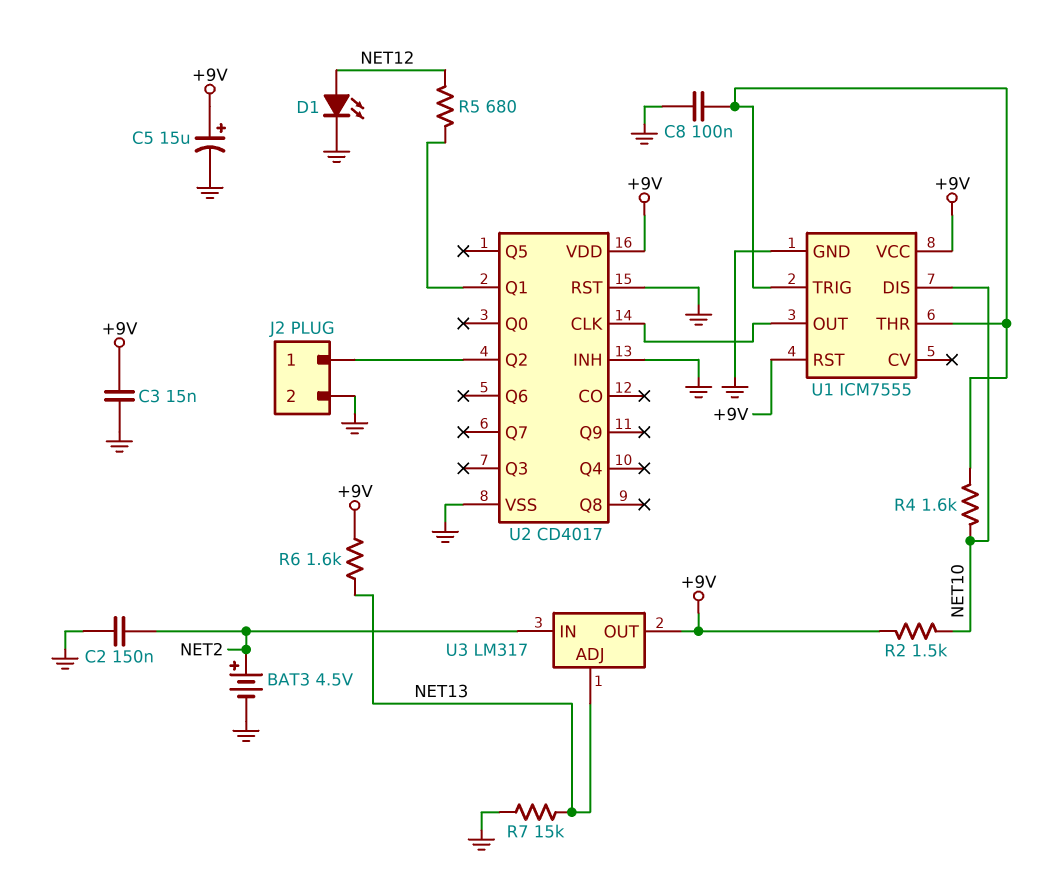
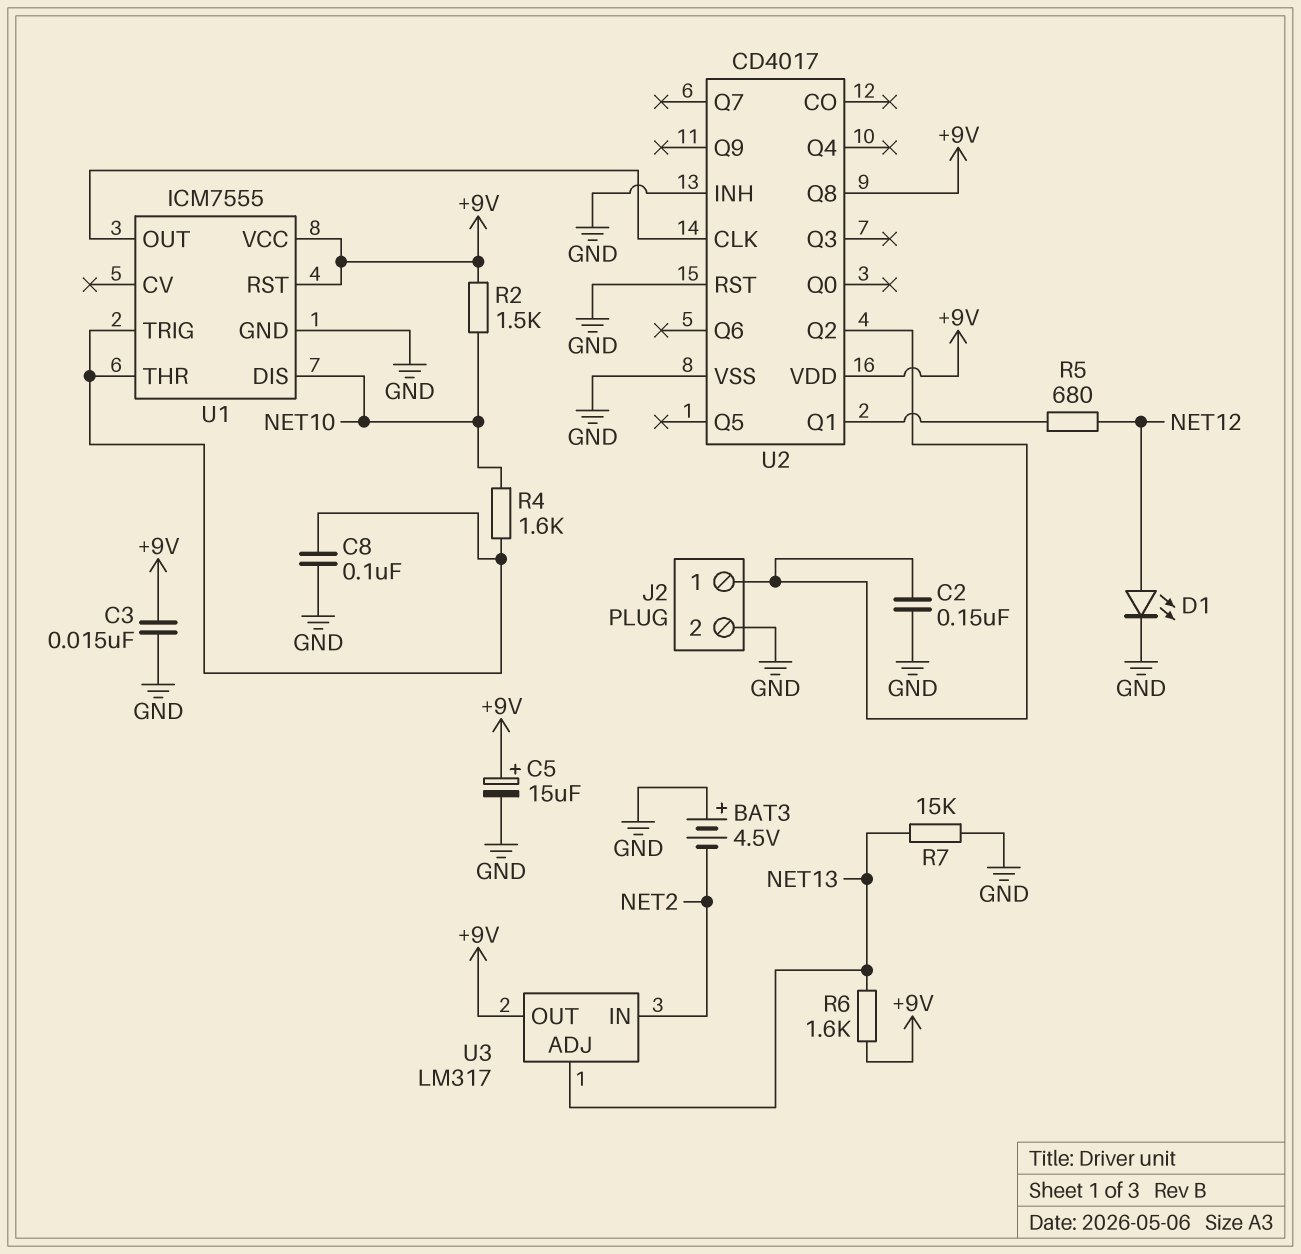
BAT3: 4.5V (plus NET2, minus GND) -> 4.5V (plus GND, minus NET2)
C2: 150nF (GND, NET2) -> 150nF (GND, J2/1)
U2 pin Q8: none -> +9V

